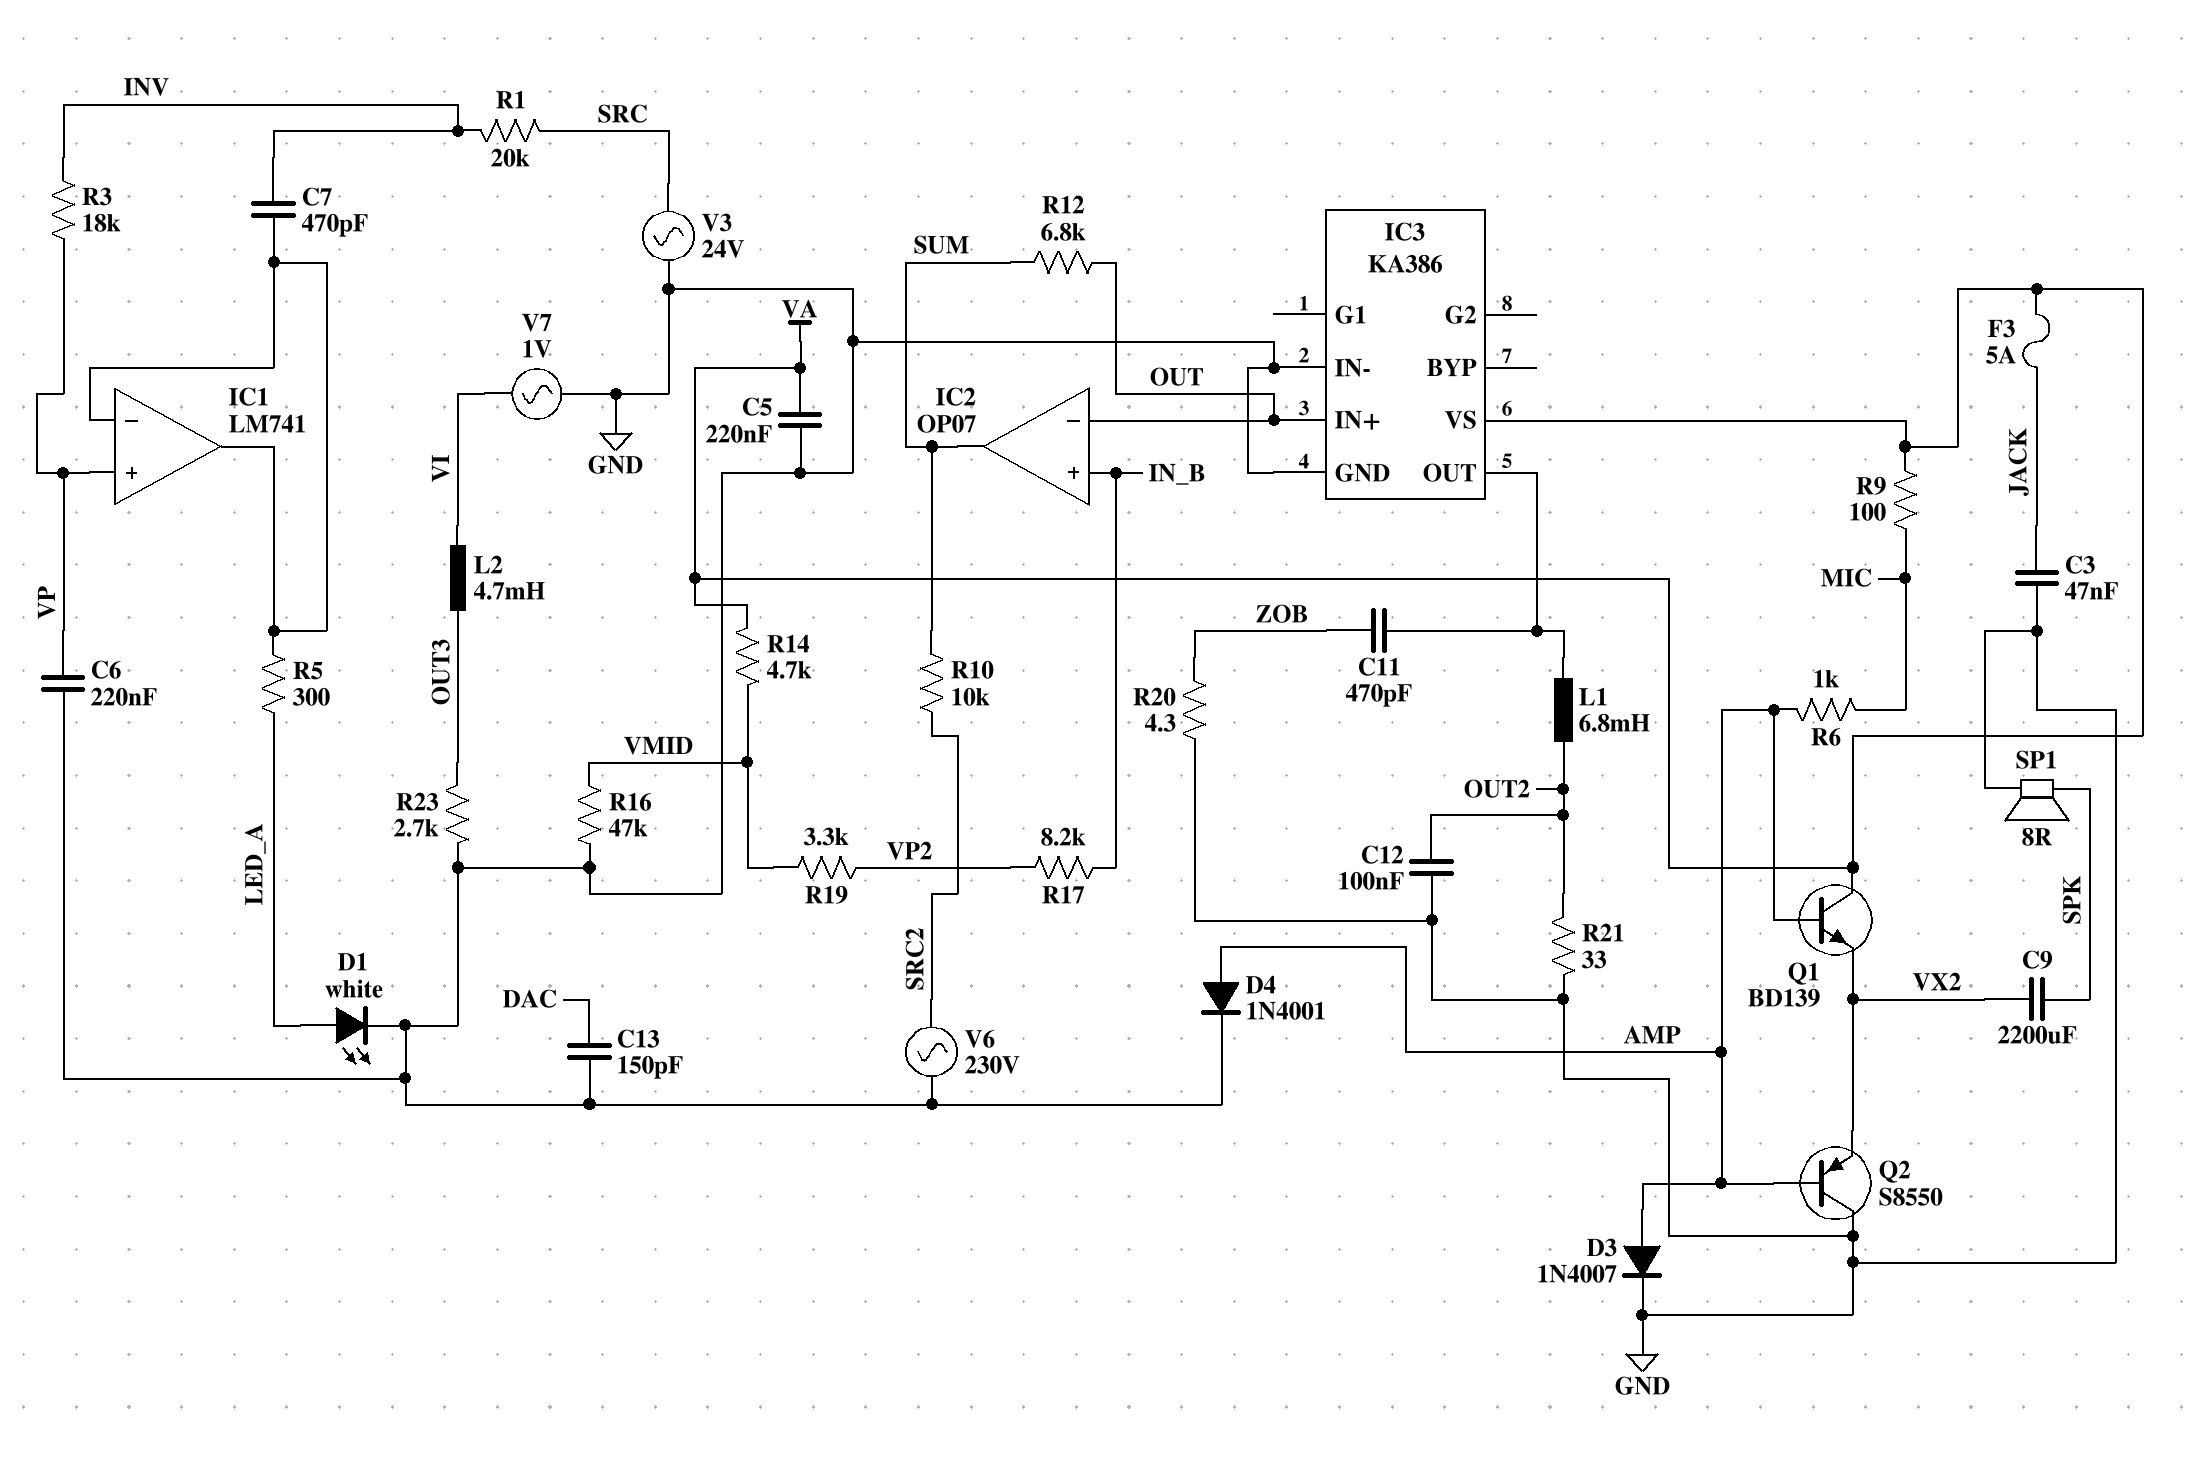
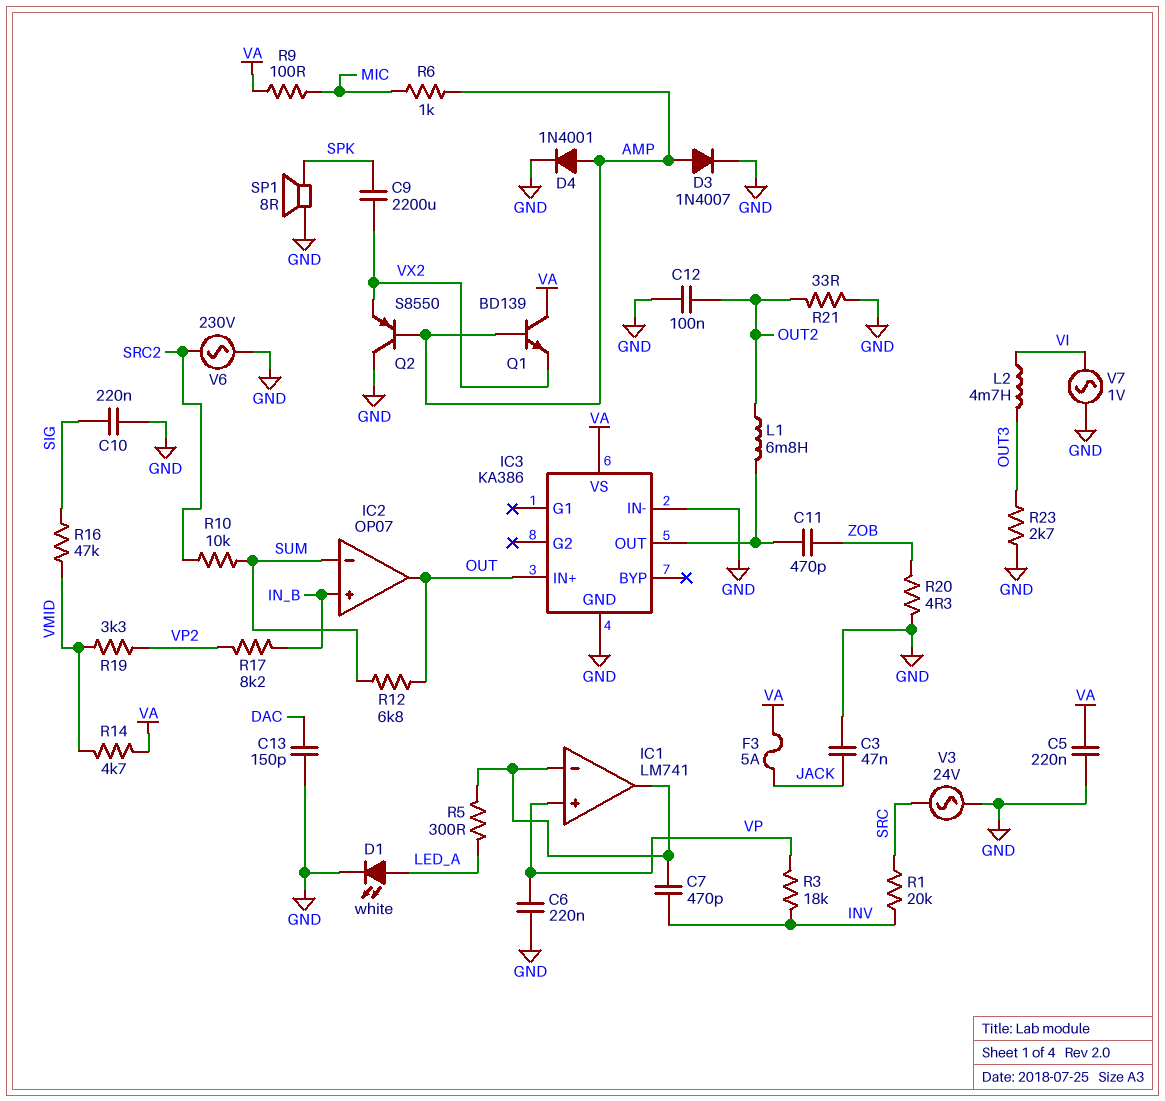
C10: none -> 220nF (GND, SIG)
IC2 pin in-: OUT -> SUM
IC2 pin out: SUM -> OUT
R16: 47k (GND, VMID) -> 47k (SIG, VMID)

